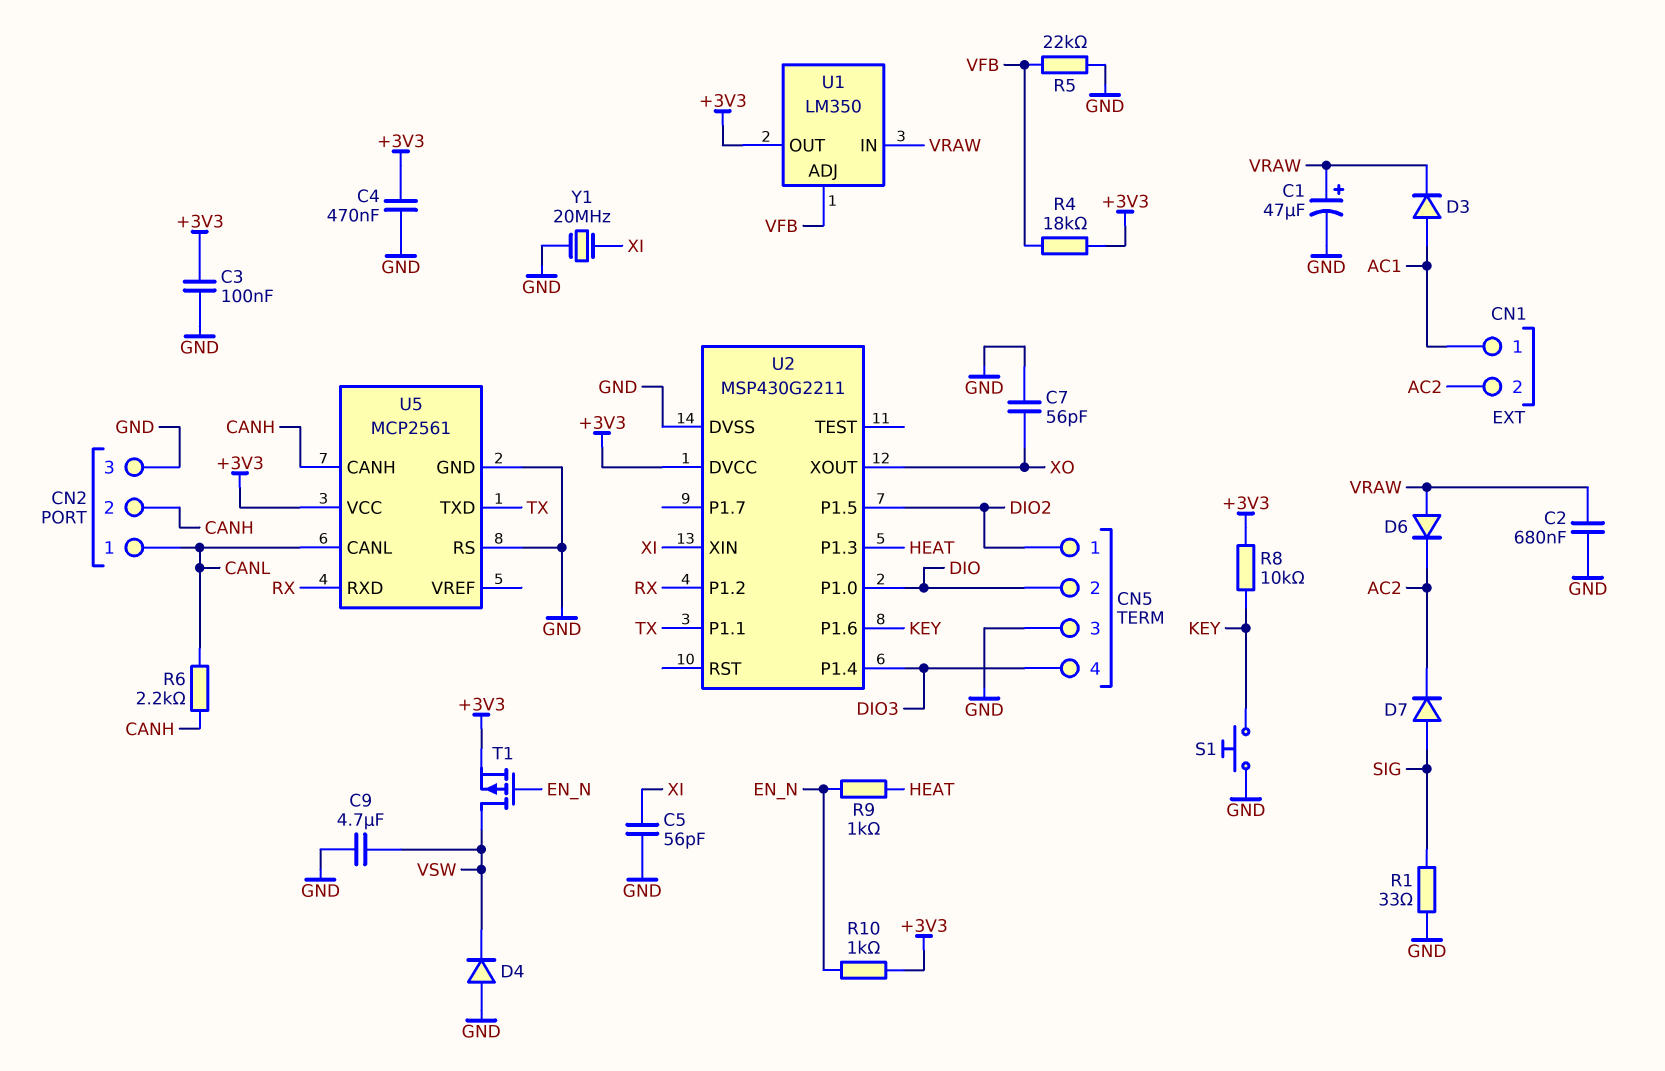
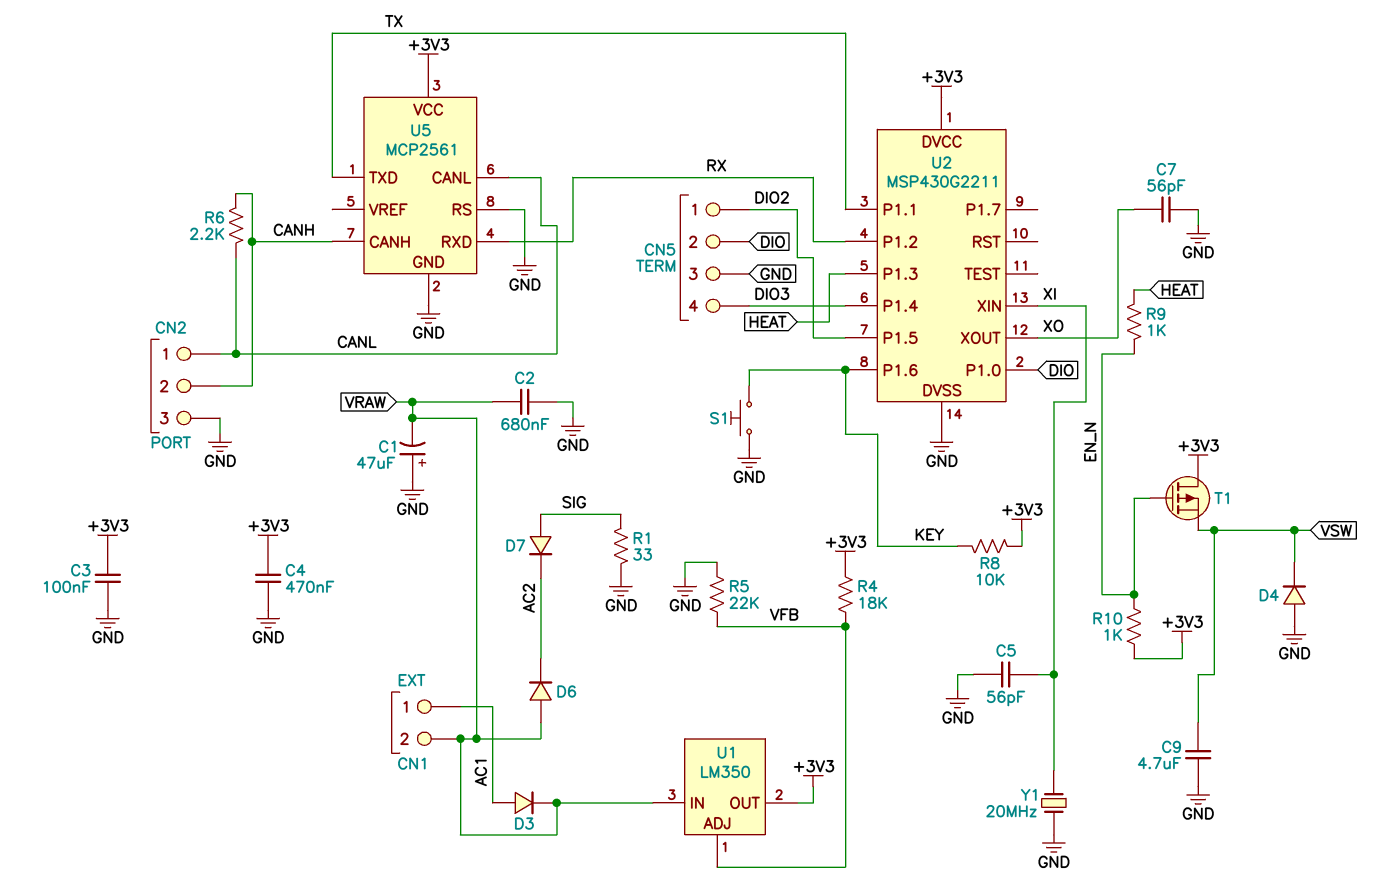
C1: 47uF (plus VRAW, minus GND) -> 47uF (plus GND, minus VRAW)
CN1 pin 2: AC2 -> VRAW
T1: PMOS (G EN_N, D VSW, S +3V3) -> PMOS (G EN_N, D +3V3, S VSW)

